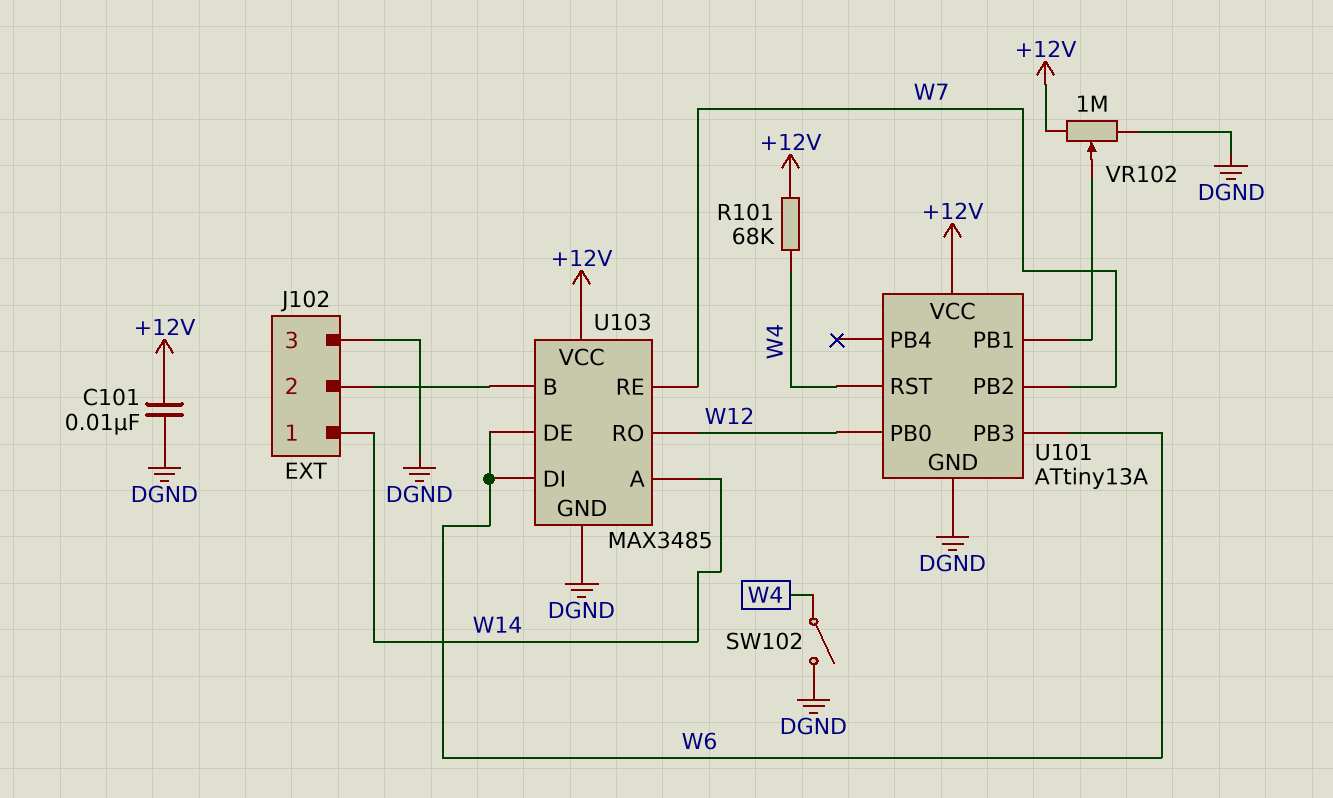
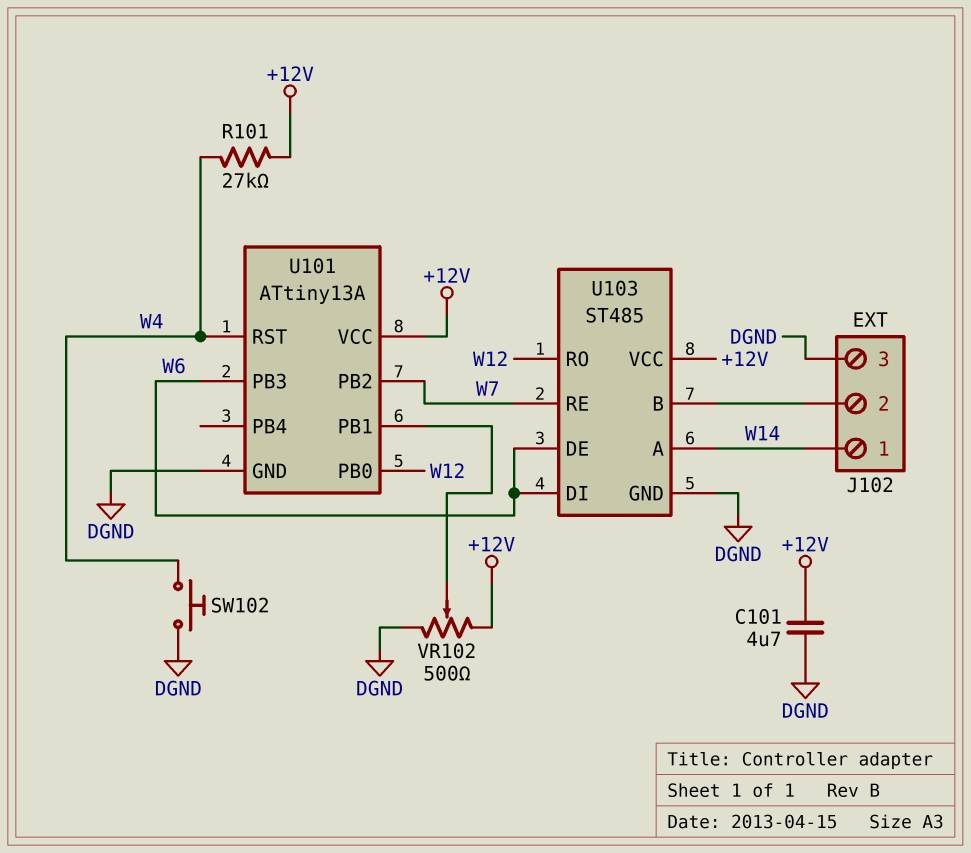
C101: 10nF (+12V, DGND) -> 4.7uF (+12V, DGND)
R101: 68k (+12V, W4) -> 27k (+12V, W4)
SW102: switch (DGND, W4) -> button (DGND, W4)
U103: MAX3485 -> ST485
VR102: 1M (+12V, DGND, wiper U101/PB1) -> 500 (+12V, DGND, wiper U101/PB1)

